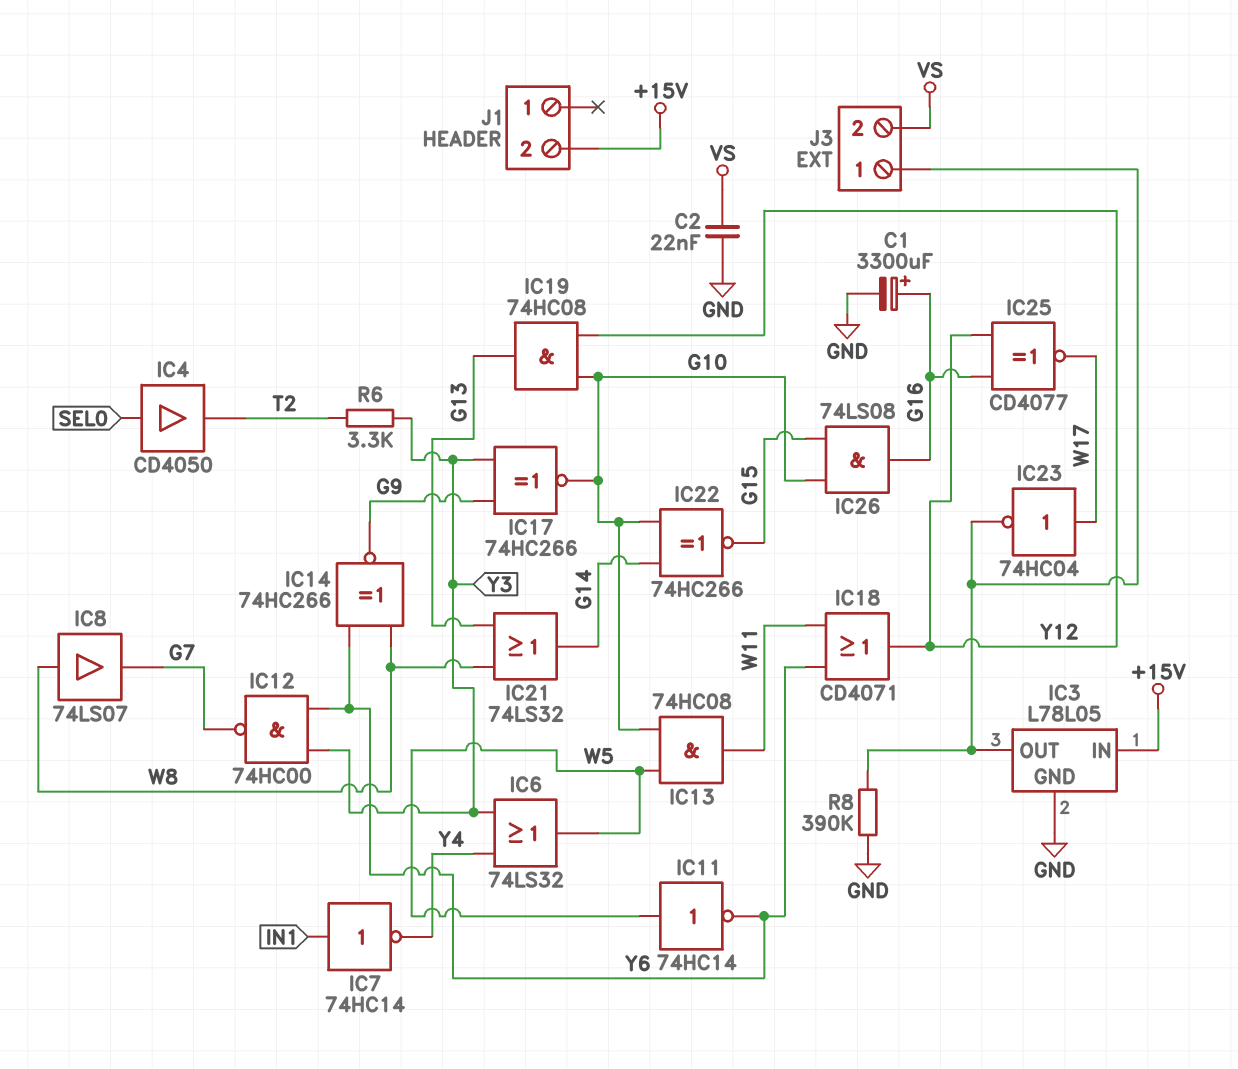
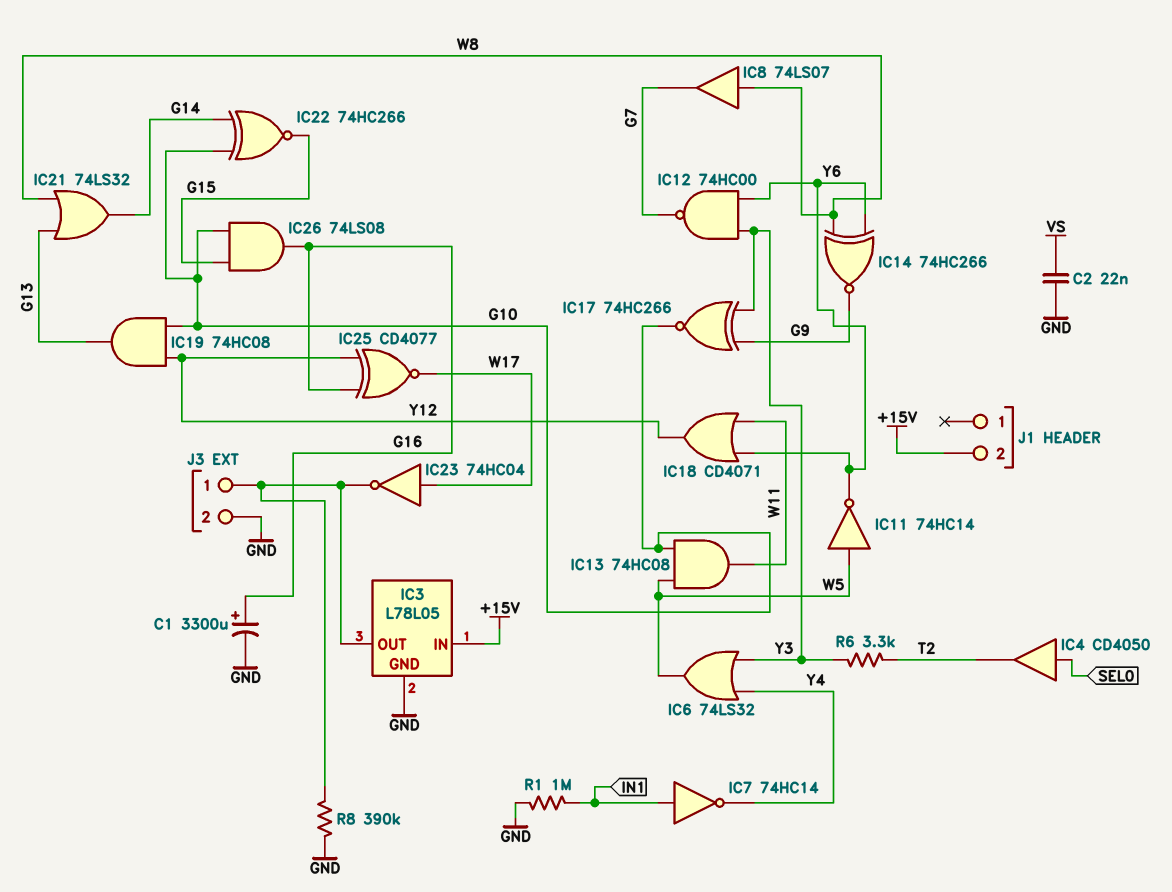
J3 pin 2: VS -> GND
R1: none -> 1M (GND, IN1)

